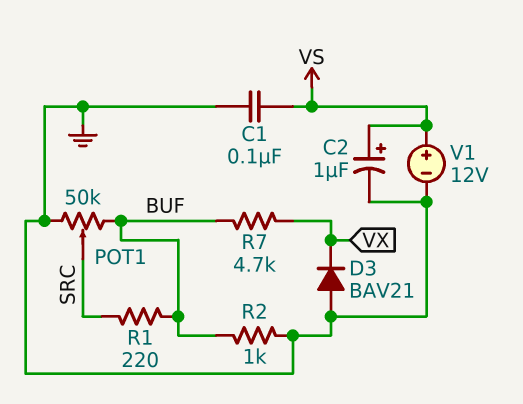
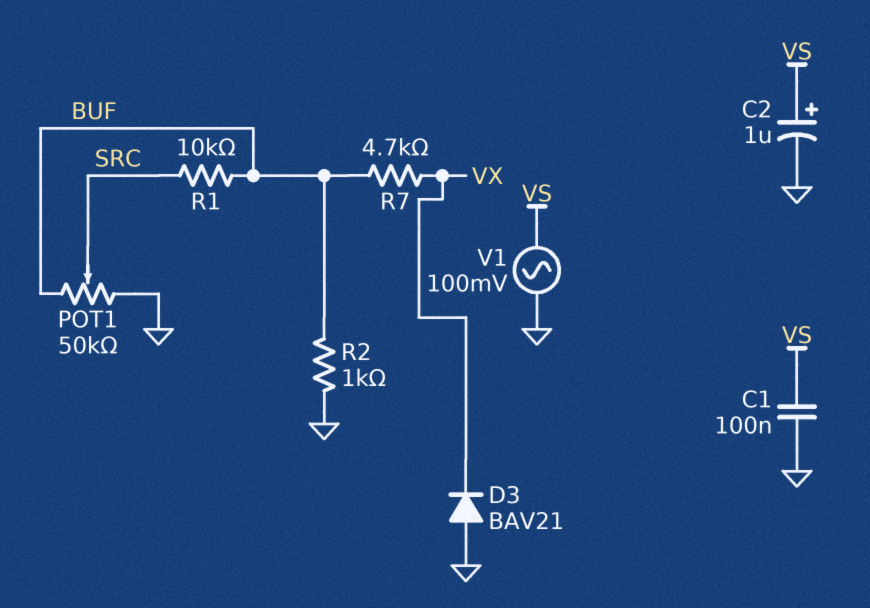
R1: 220 (BUF, SRC) -> 10k (BUF, SRC)
V1: 12V (plus VS, minus GND) -> AC 100mV (GND, VS)

